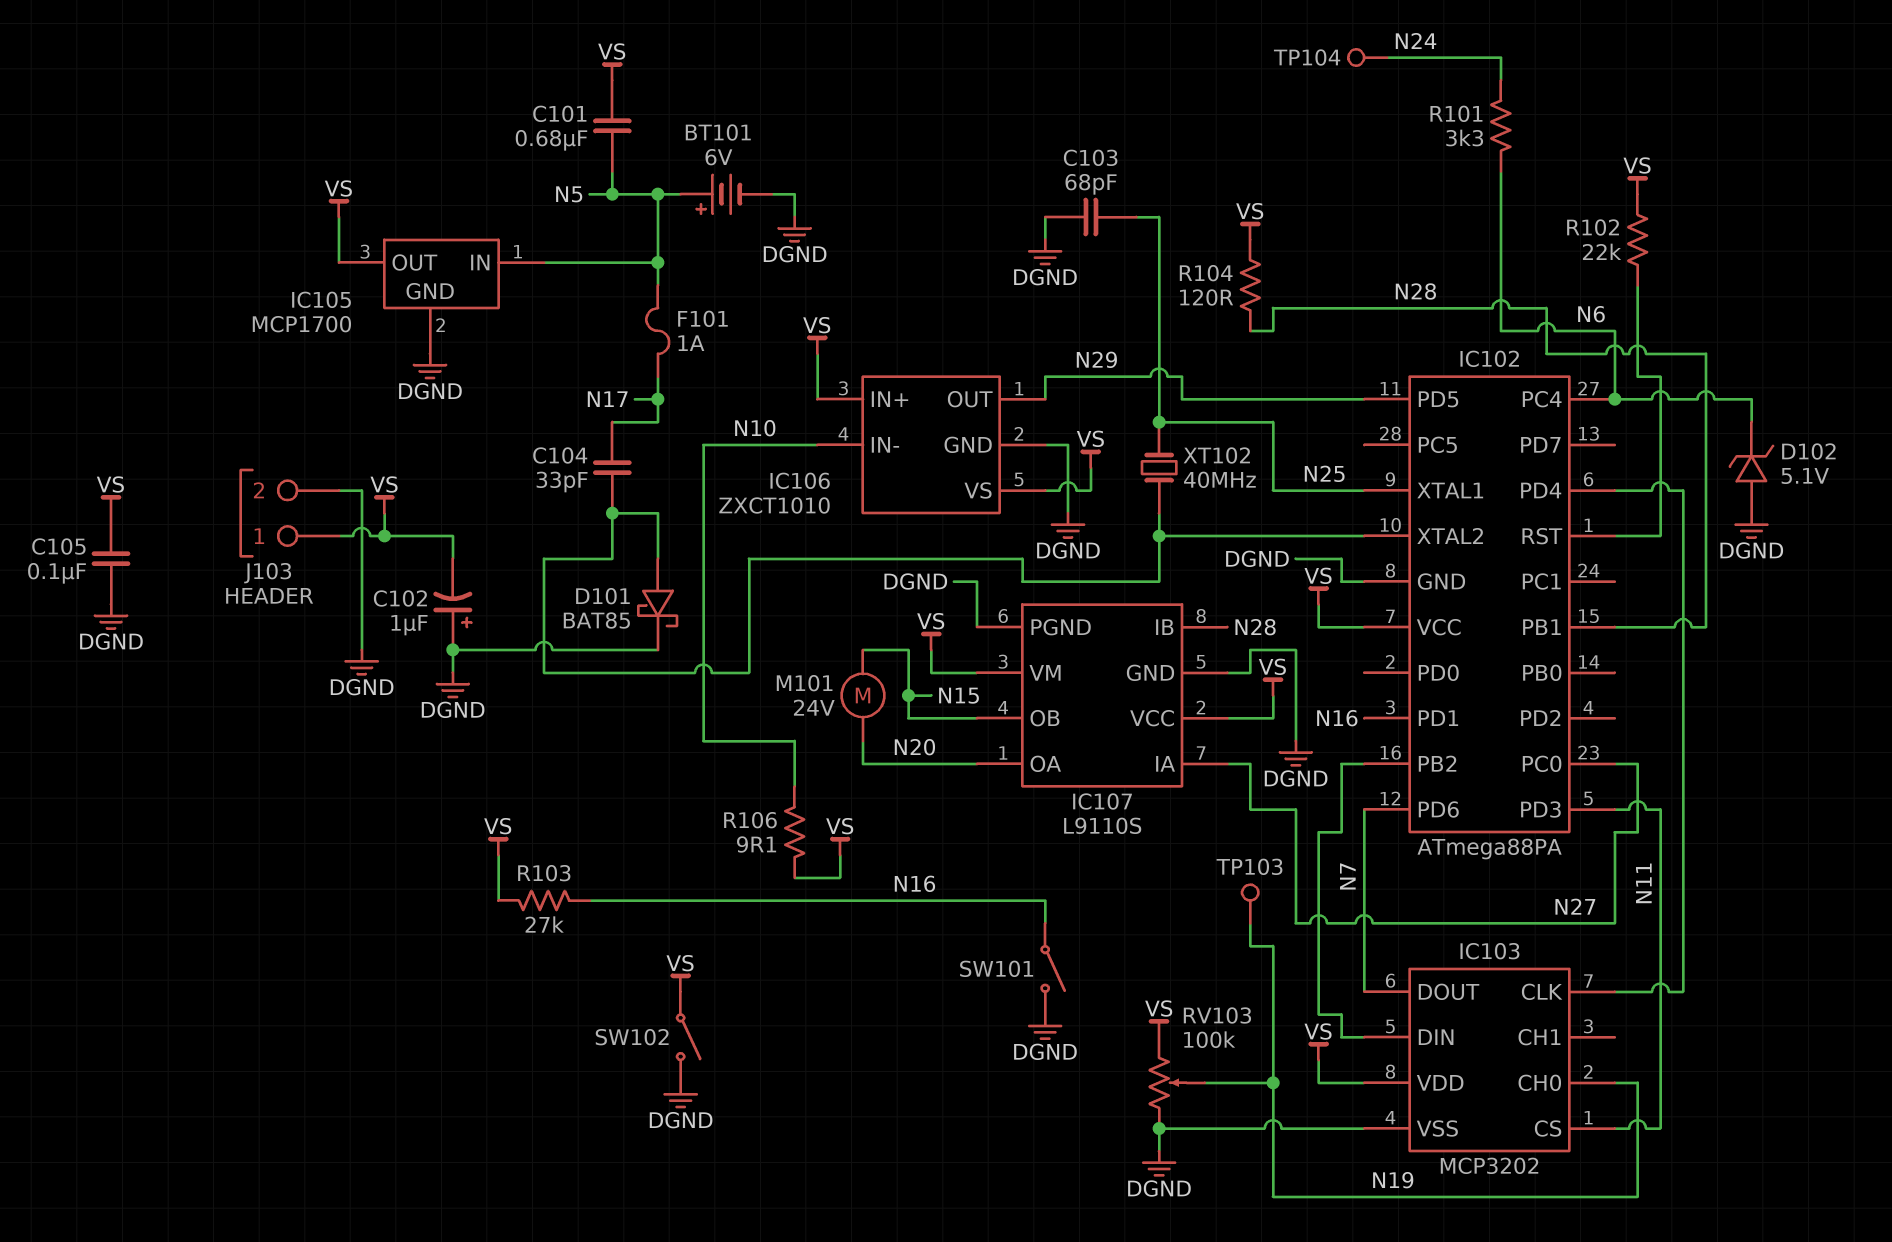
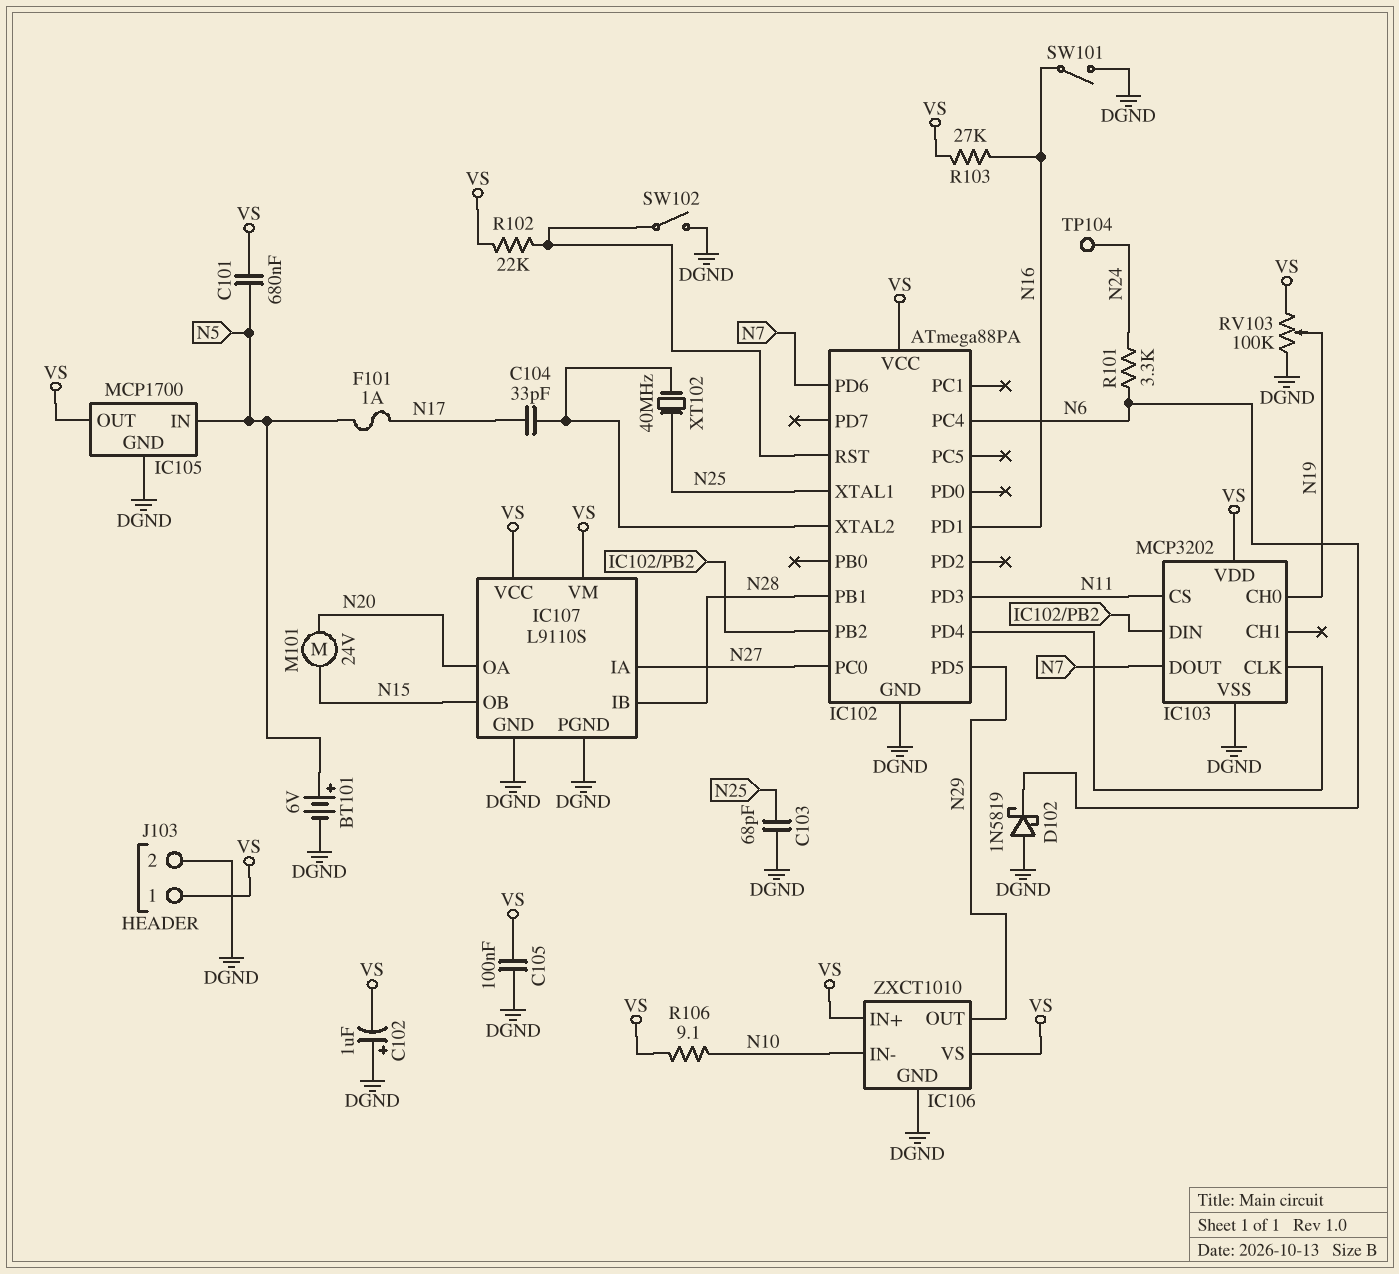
D101: schottky BAT85 (A IC102/XTAL2, K DGND) -> none
D102: zener 5.1V (A DGND, K N6) -> schottky 1N5819 (A DGND, K N6)
R104: 120 (N28, VS) -> none
SW102: switch (DGND, VS) -> switch (DGND, IC102/RST)
TP103: test point (N19) -> none

